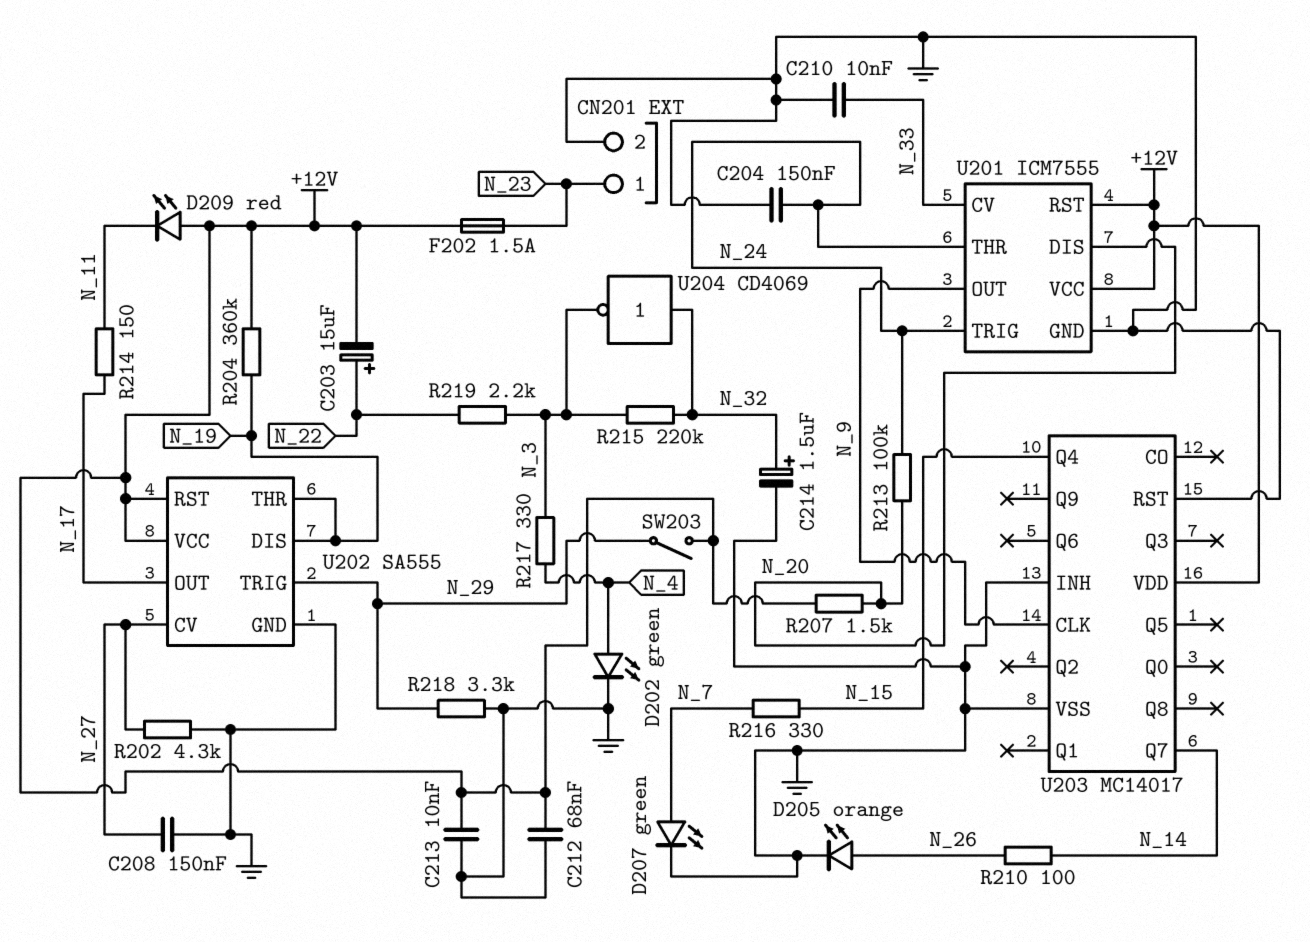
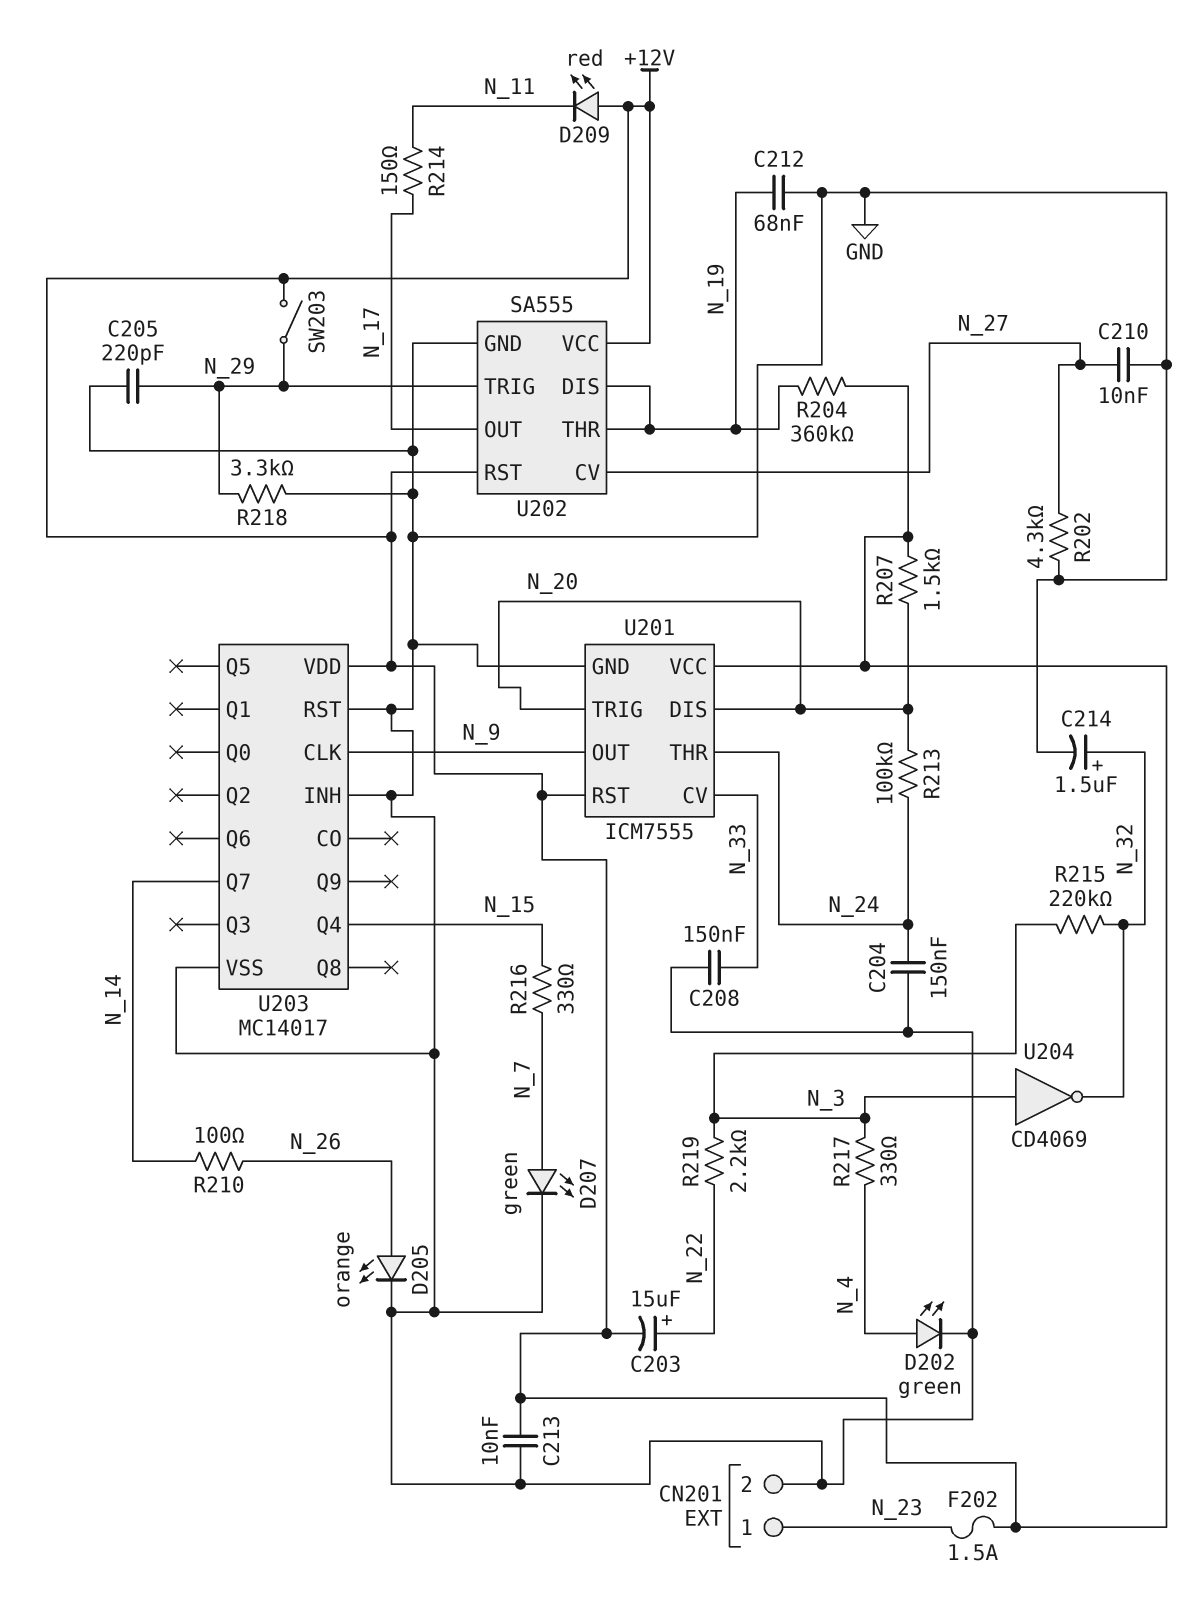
C205: none -> 220pF (GND, N_29)
C208: 150nF (GND, N_27) -> 150nF (GND, N_33)
C210: 10nF (GND, N_33) -> 10nF (GND, N_27)
C212: 68nF (+12V, GND) -> 68nF (GND, N_19)
U201 pin TRIG: N_24 -> N_20
U204: NOT CD4069 (in N_32, out N_3) -> NOT CD4069 (in N_3, out N_32)

